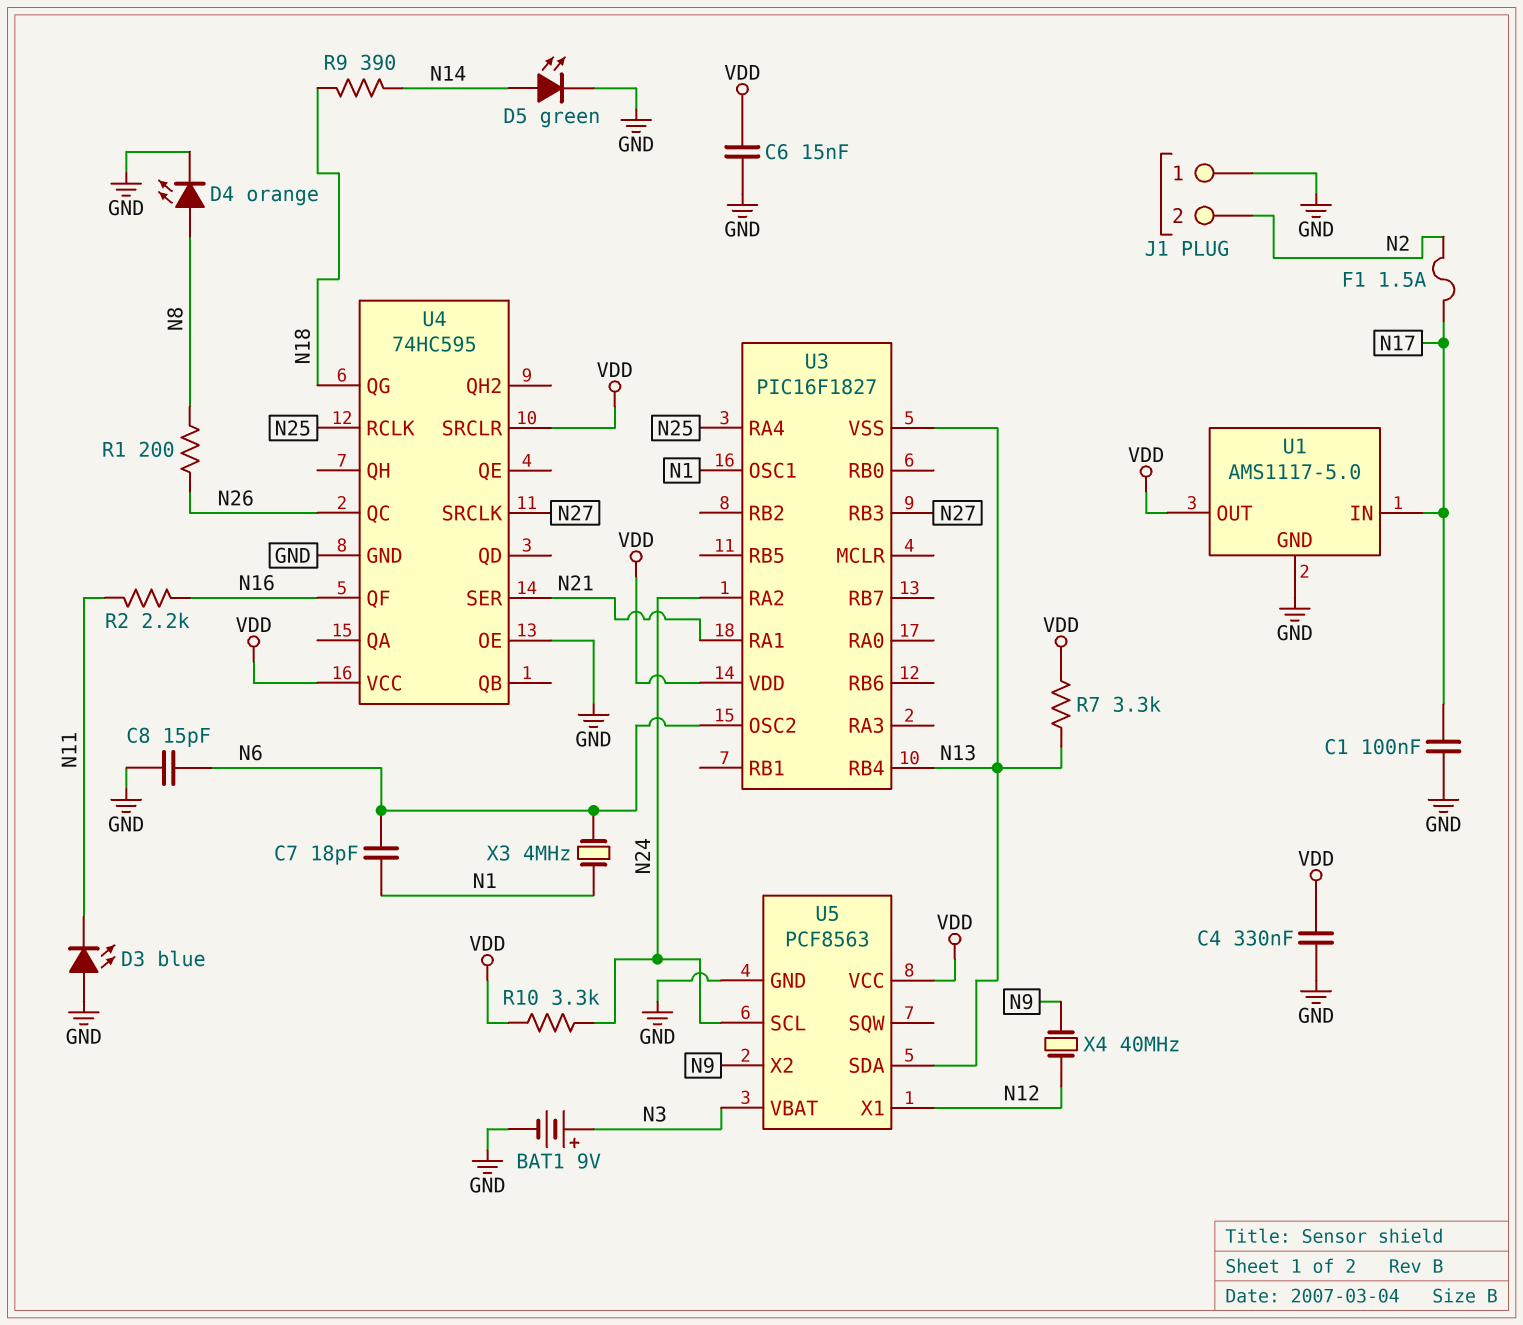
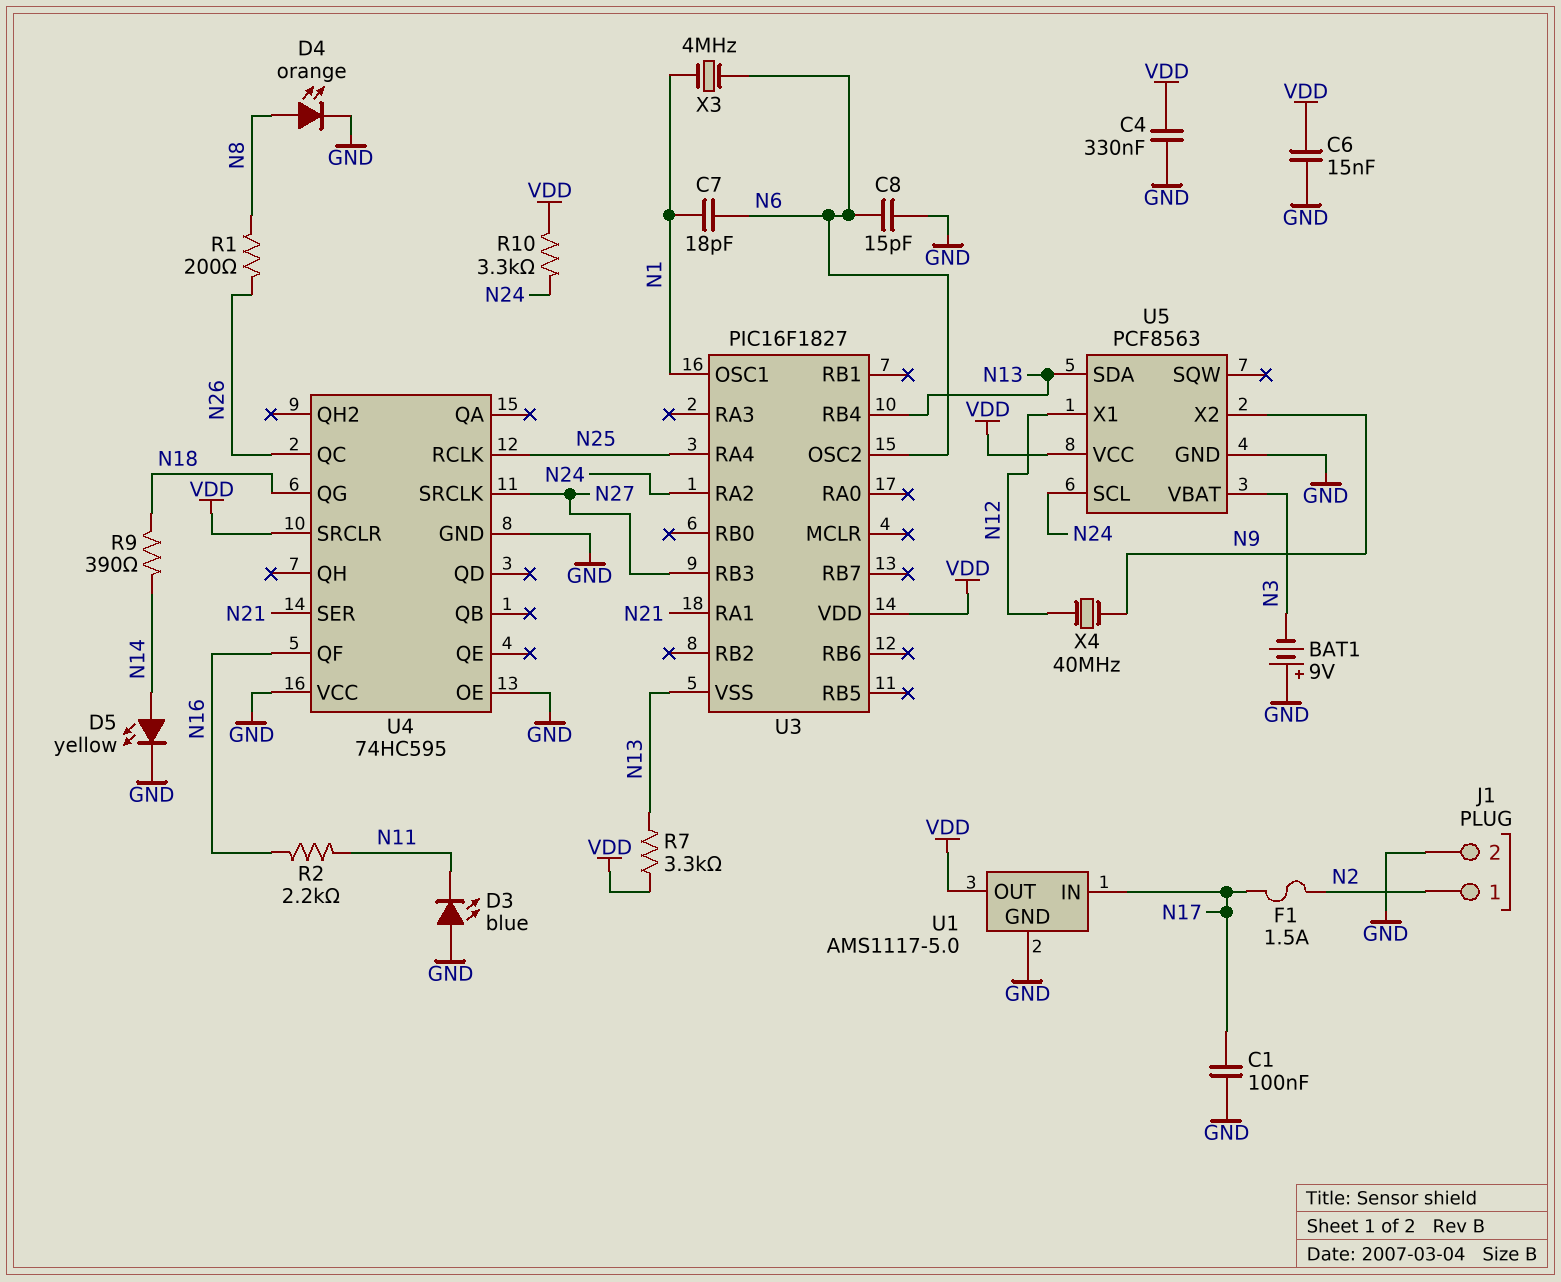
BAT1: 9V (plus N3, minus GND) -> 9V (plus GND, minus N3)
D5: LED green (A N14, K GND) -> LED yellow (A N14, K GND)
J1 pin 1: GND -> N2
J1 pin 2: N2 -> GND
U4 pin VCC: VDD -> GND

